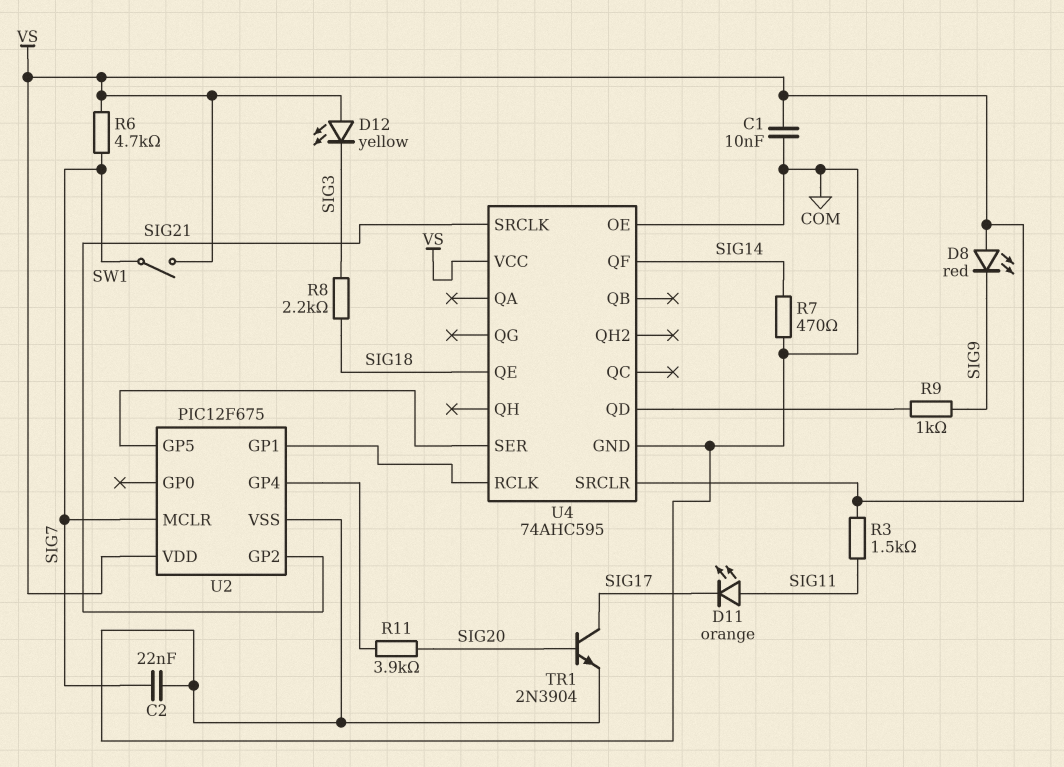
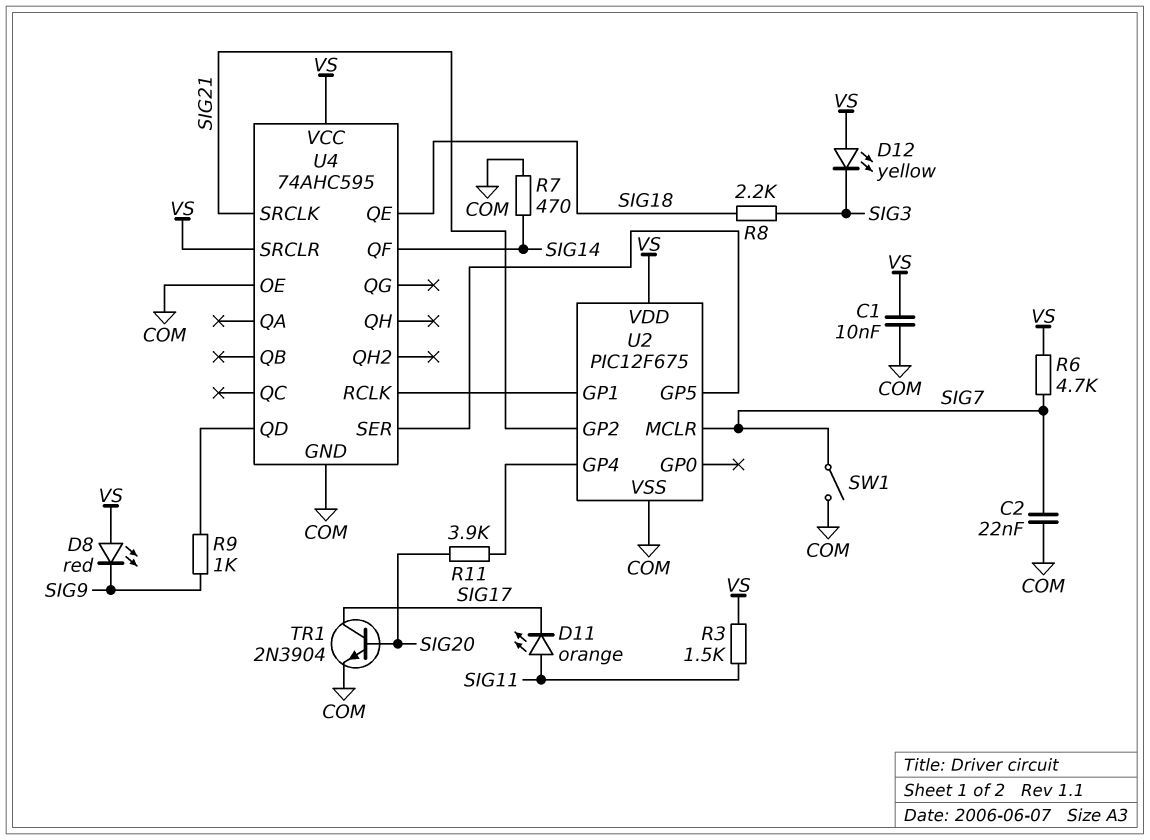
SW1: switch (SIG7, VS) -> switch (COM, SIG7)

